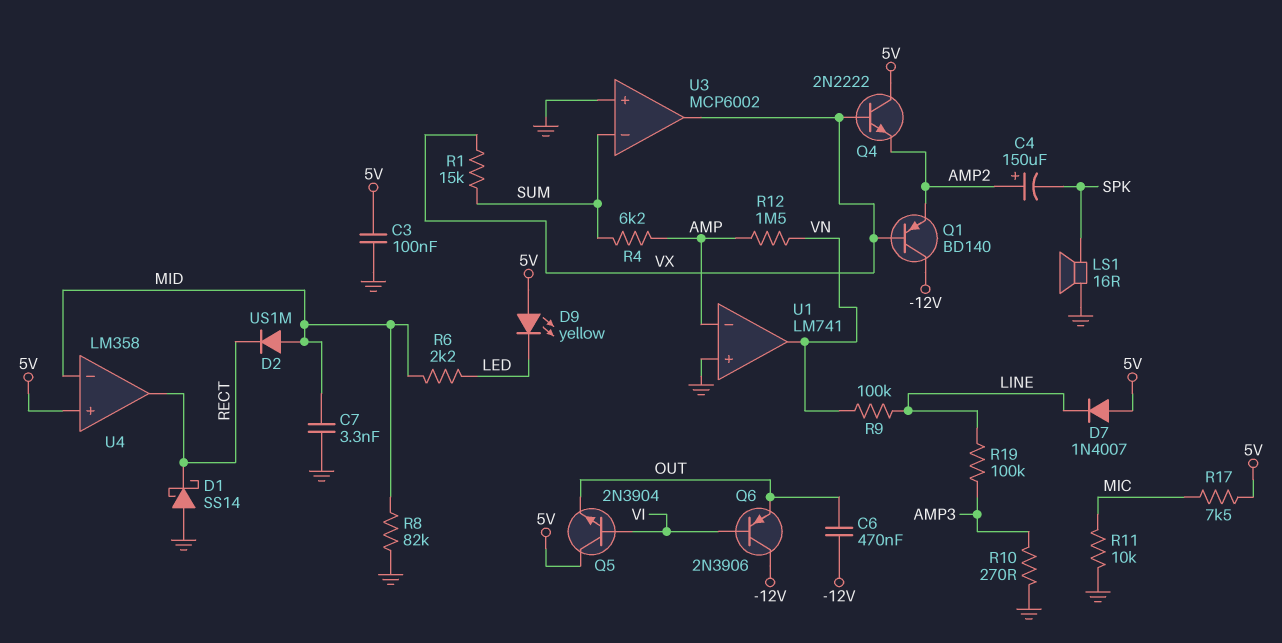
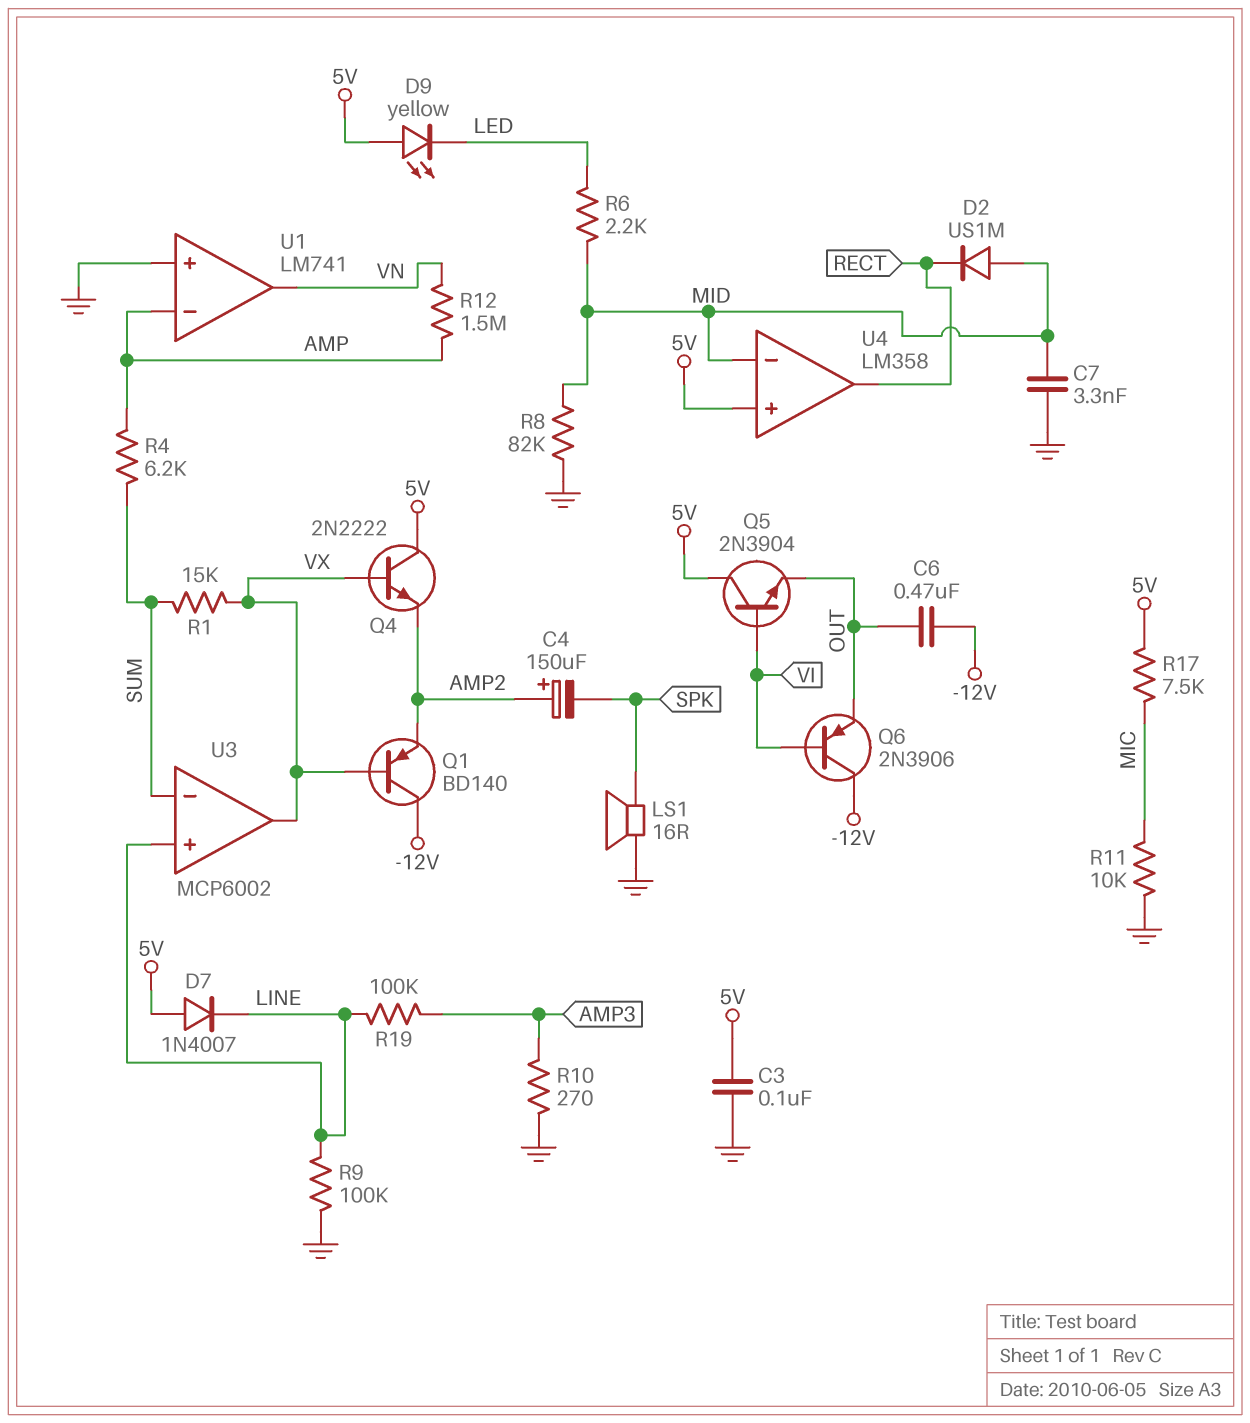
D1: schottky SS14 (A GND, K RECT) -> none
R9: 100k (LINE, VN) -> 100k (GND, LINE)
U3 pin in+: GND -> LINE

